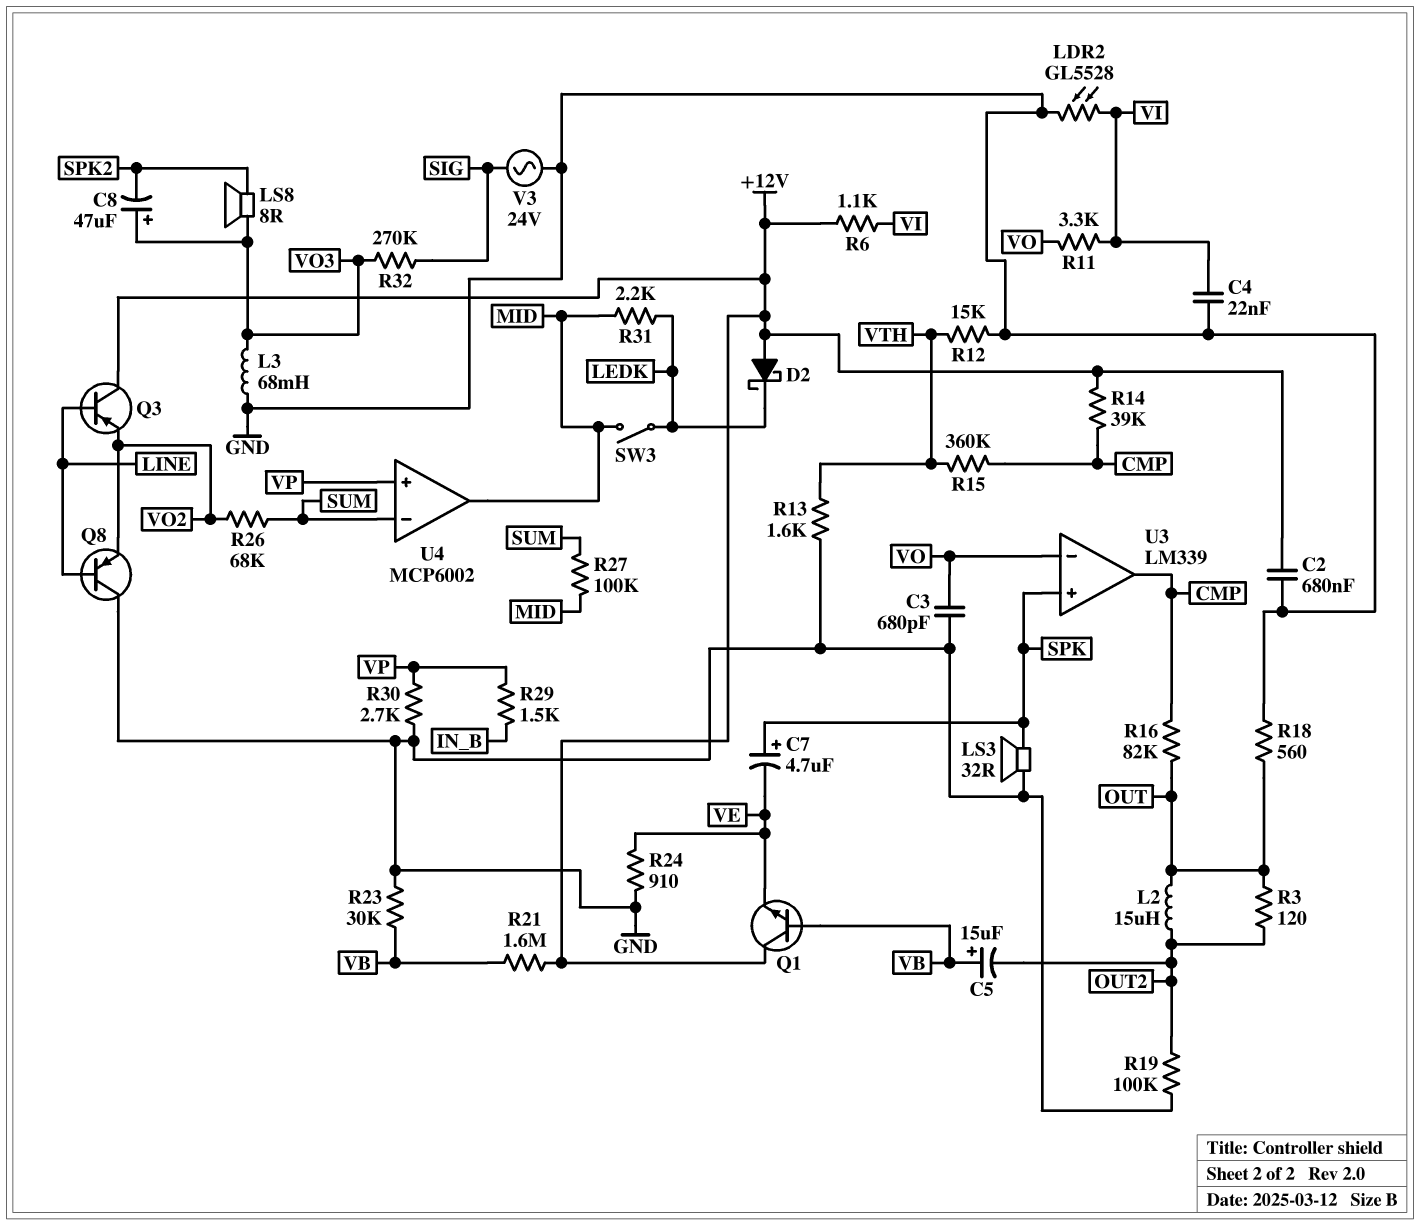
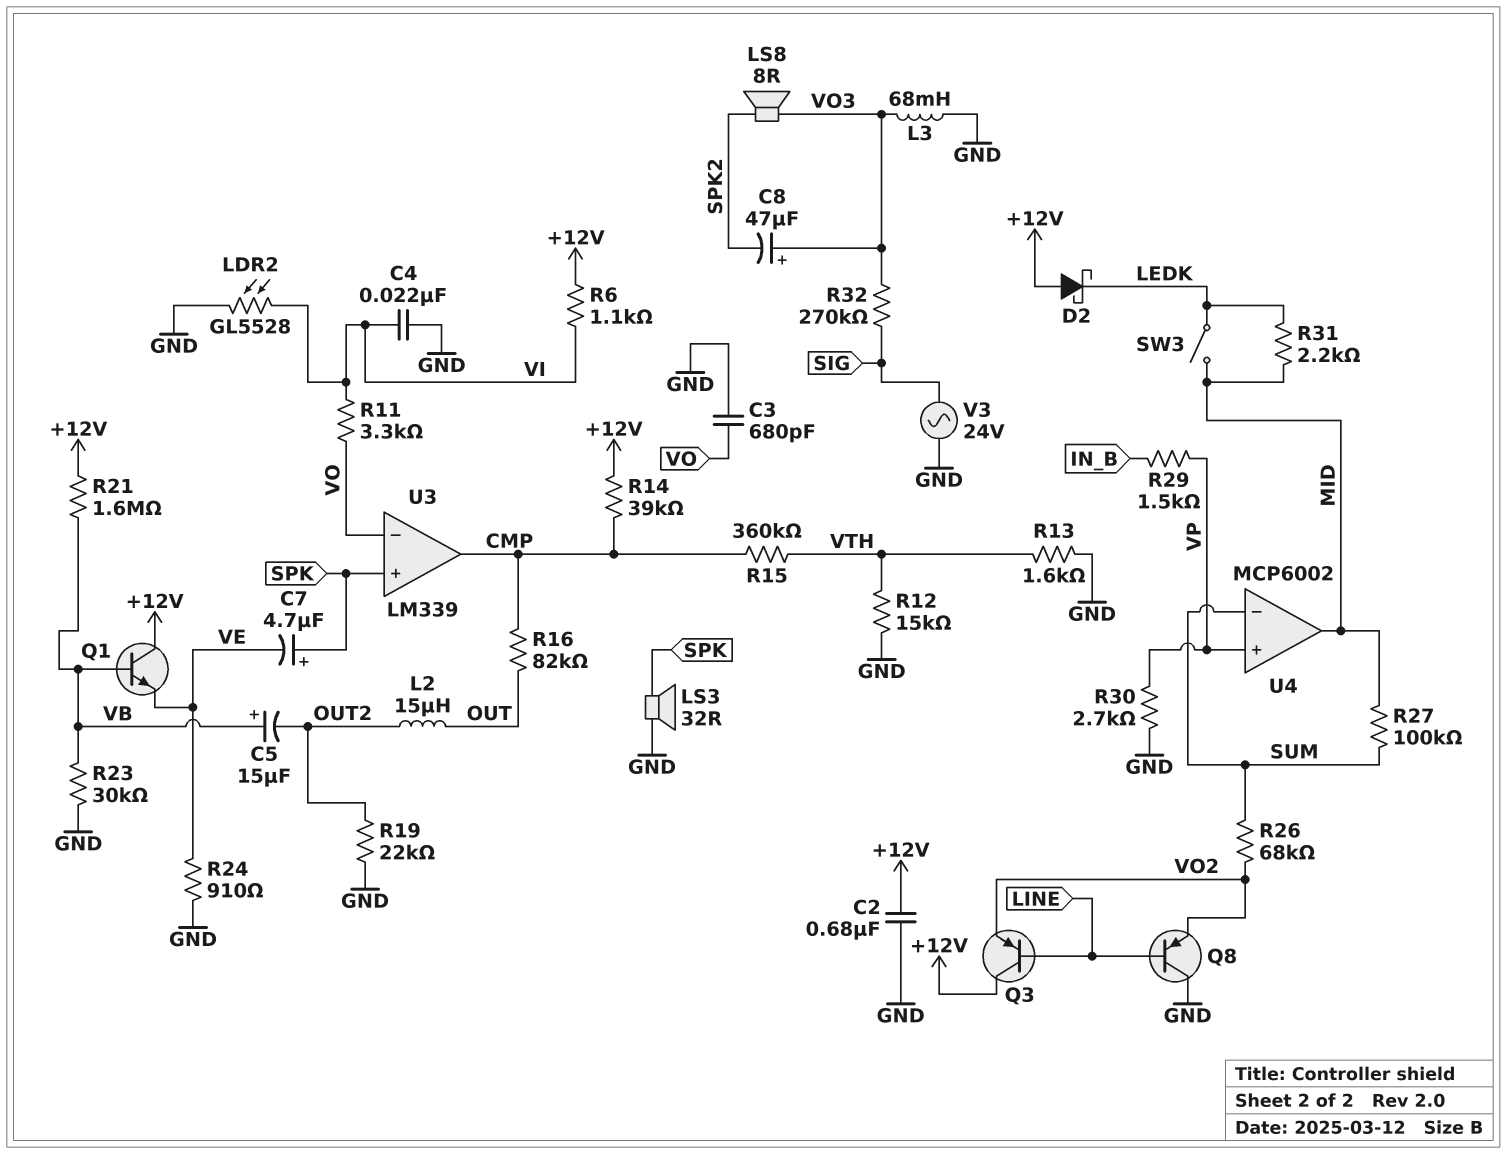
R3: 120 (OUT, OUT2) -> none
R18: 560 (GND, OUT) -> none
R19: 100k (GND, OUT2) -> 22k (GND, OUT2)

